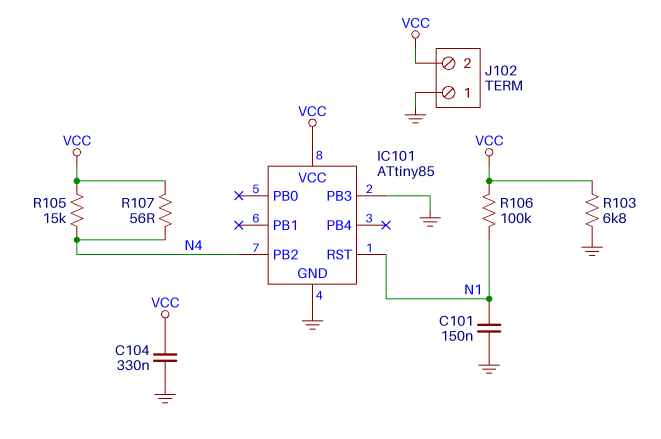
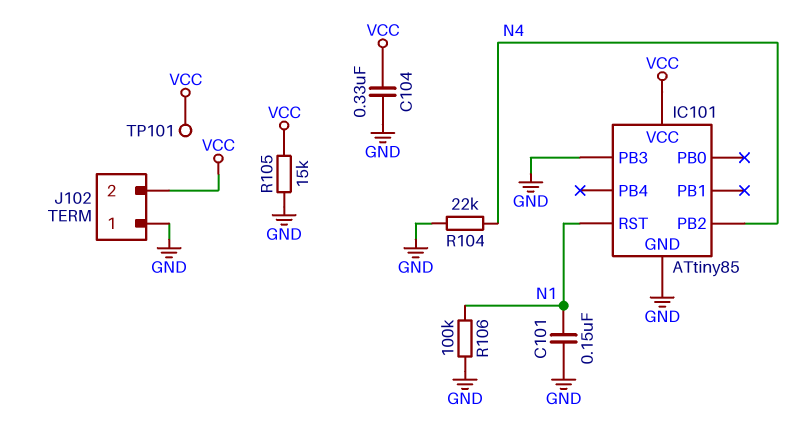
R103: 6.8k (GND, VCC) -> none
R104: none -> 22k (GND, N4)
R105: 15k (N4, VCC) -> 15k (GND, VCC)
R106: 100k (N1, VCC) -> 100k (GND, N1)
R107: 56 (N4, VCC) -> none
TP101: none -> test point (VCC)

